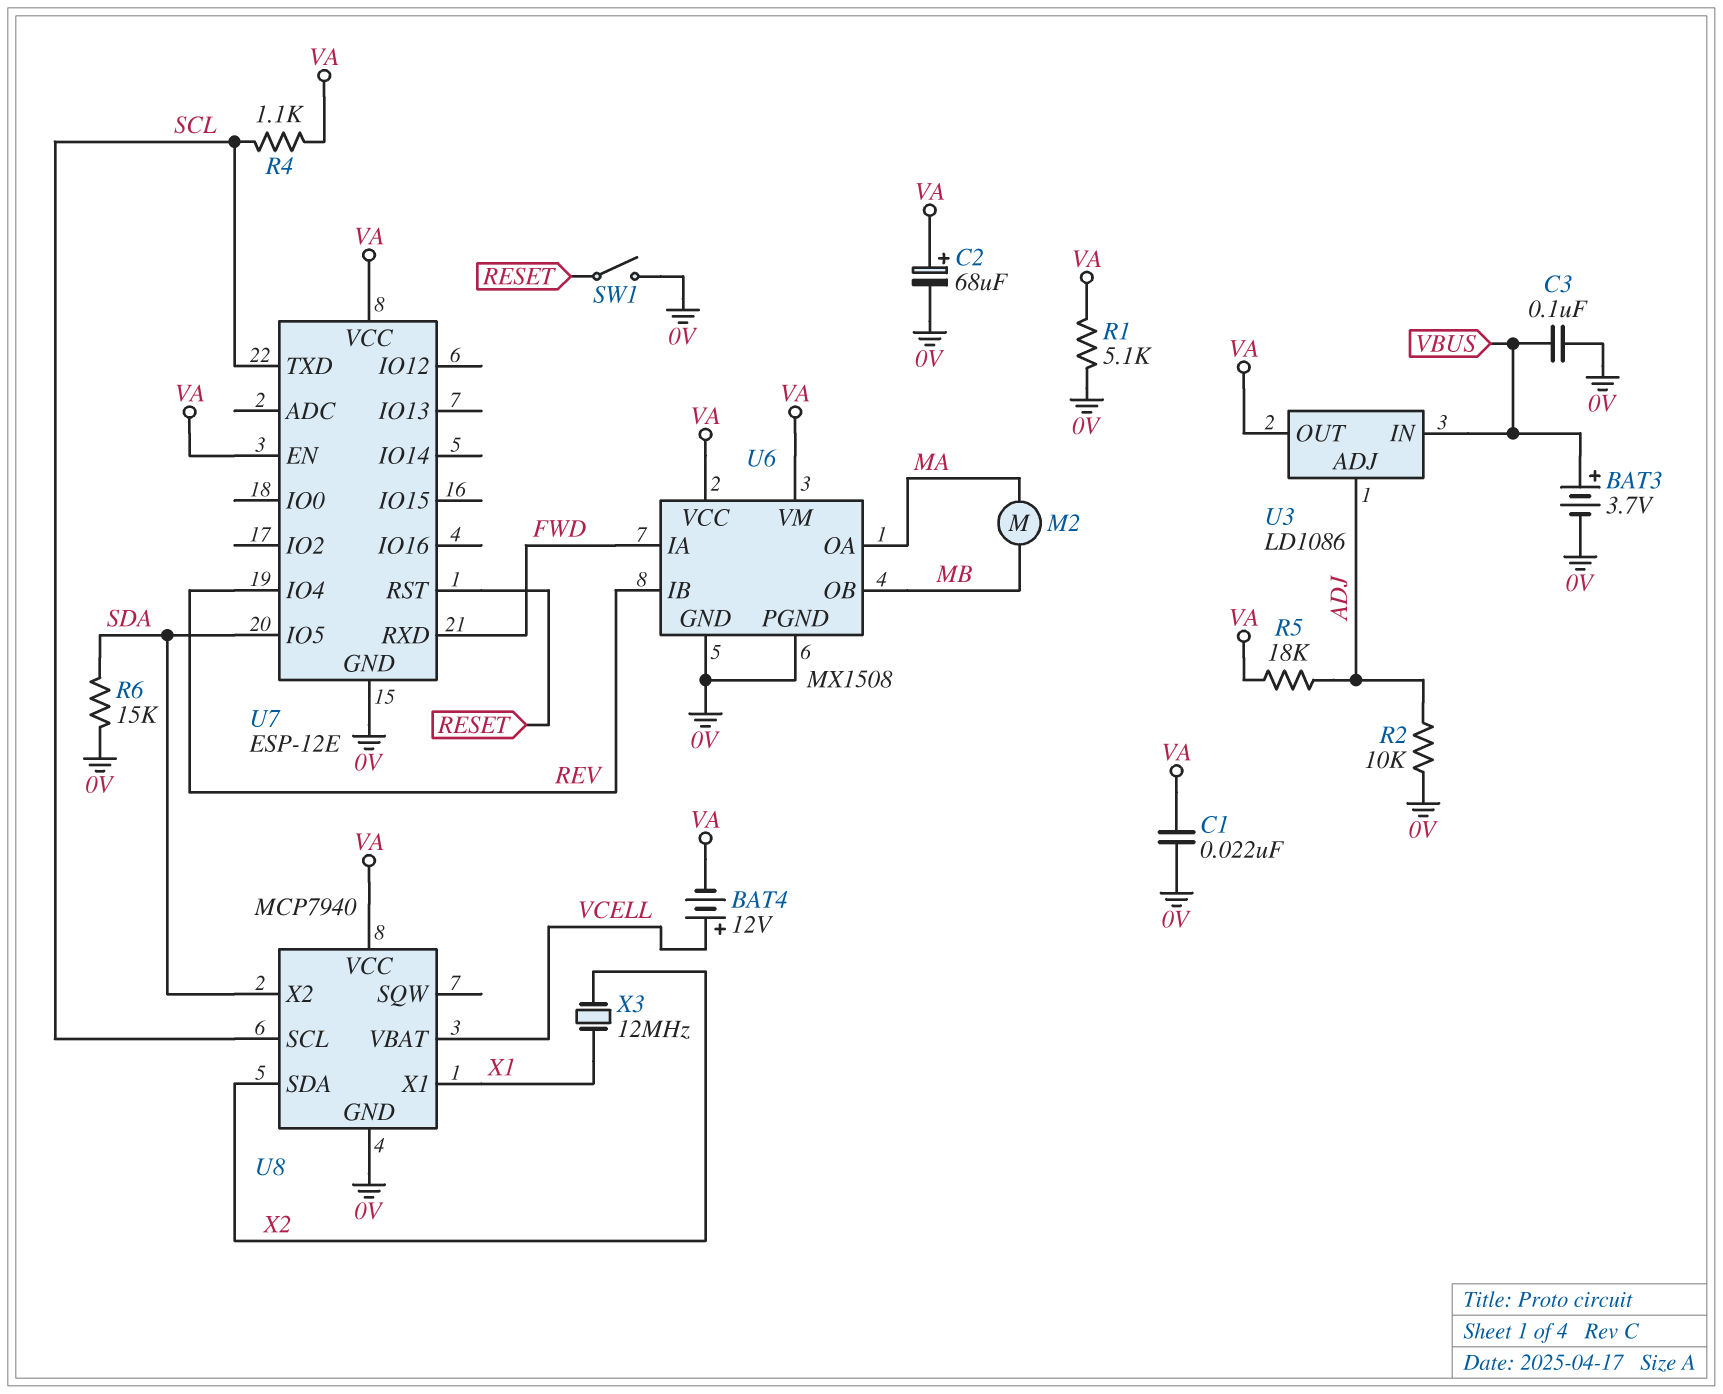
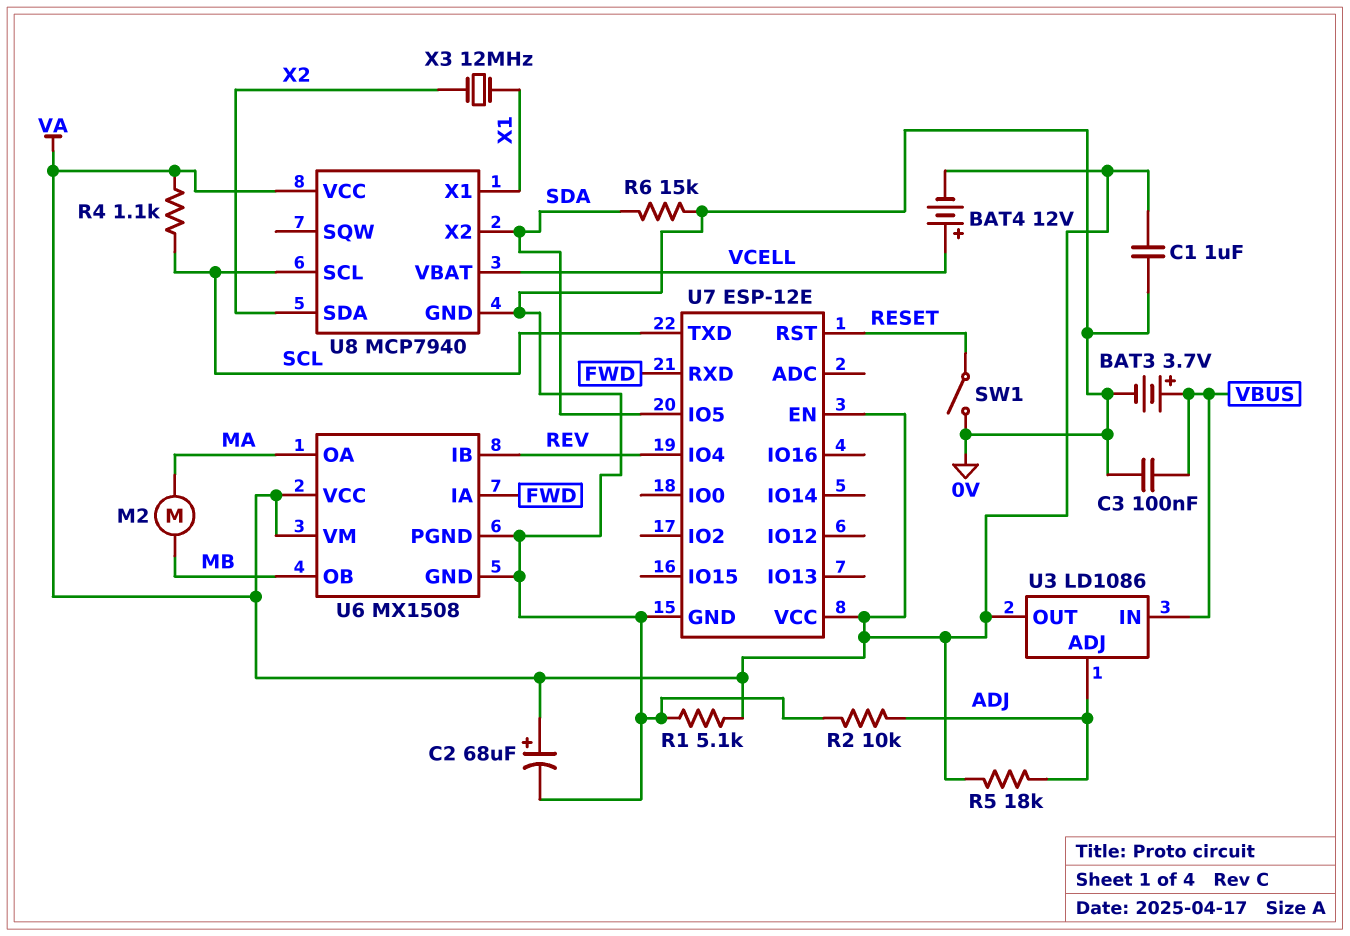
C1: 22nF (0V, VA) -> 1uF (0V, VA)

